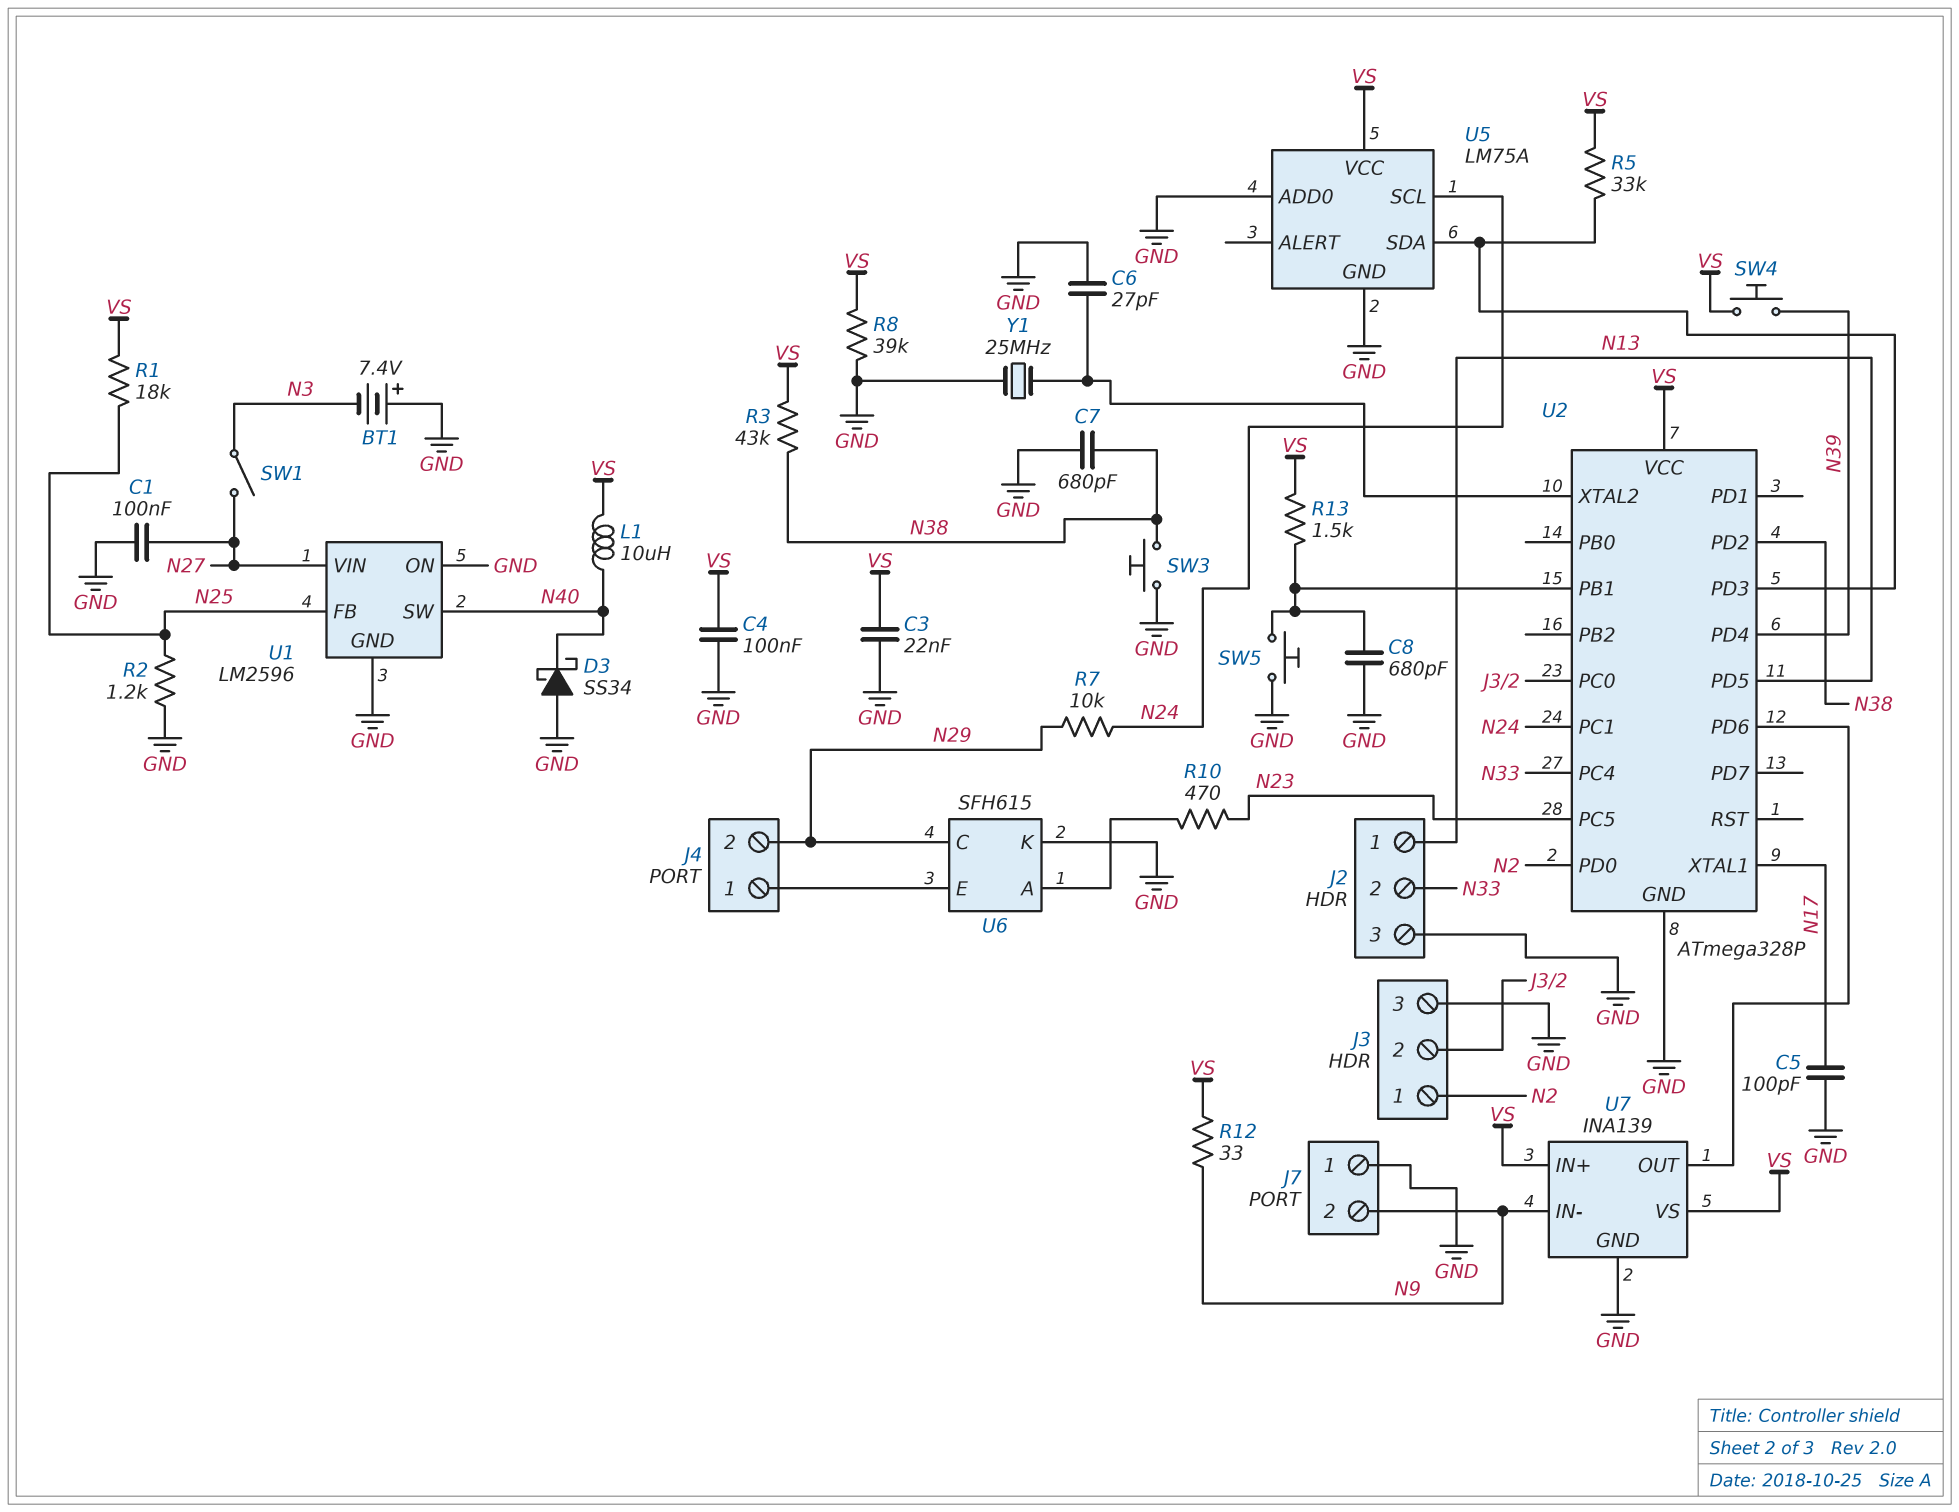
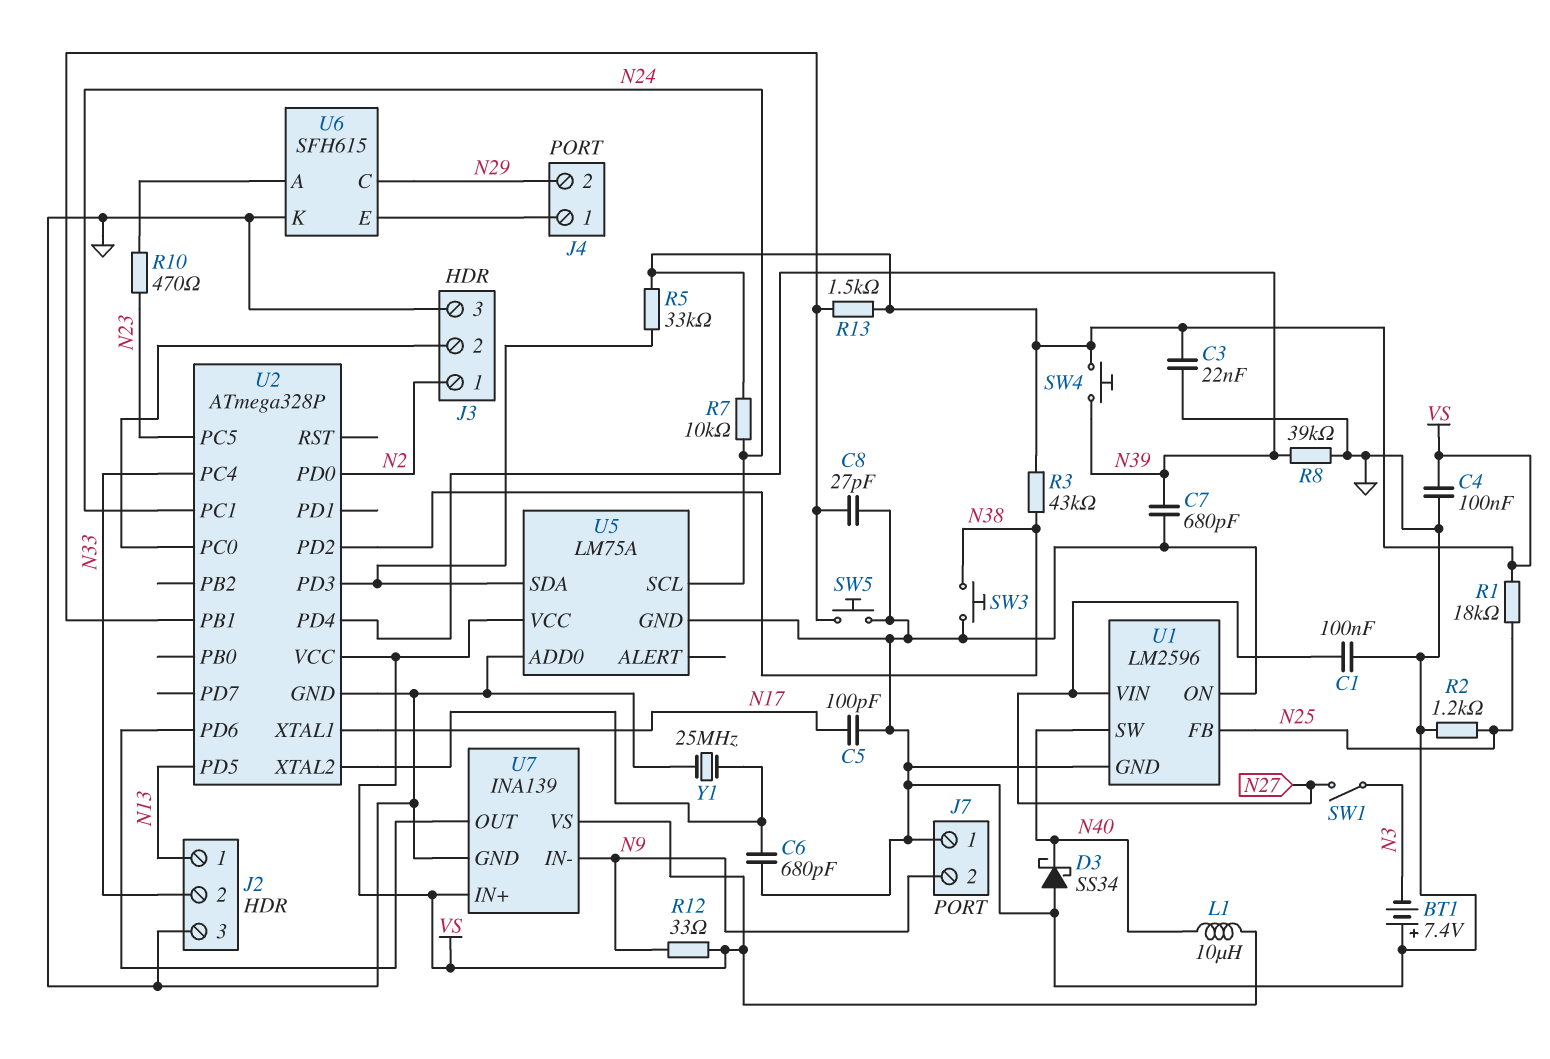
C6: 27pF (GND, U2/XTAL2) -> 680pF (GND, U2/XTAL2)
C7: 680pF (GND, N38) -> 680pF (GND, N39)
C8: 680pF (GND, U2/PB1) -> 27pF (GND, U2/PB1)
R7: 10k (N24, N29) -> 10k (N24, VS)
R8: 39k (GND, VS) -> 39k (GND, N39)

